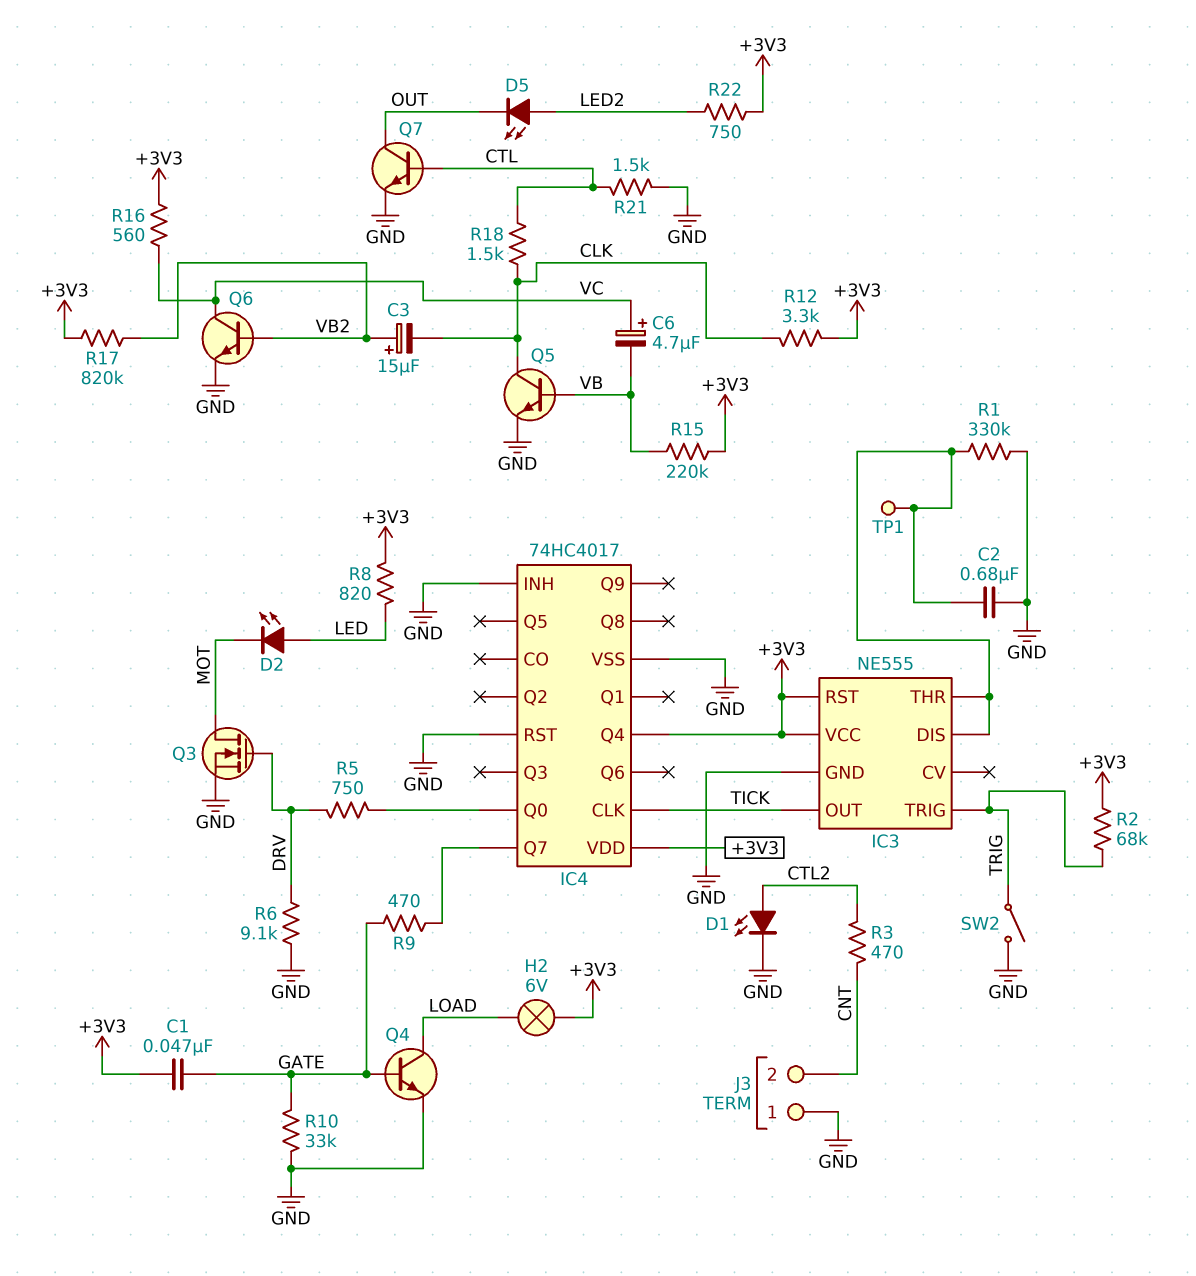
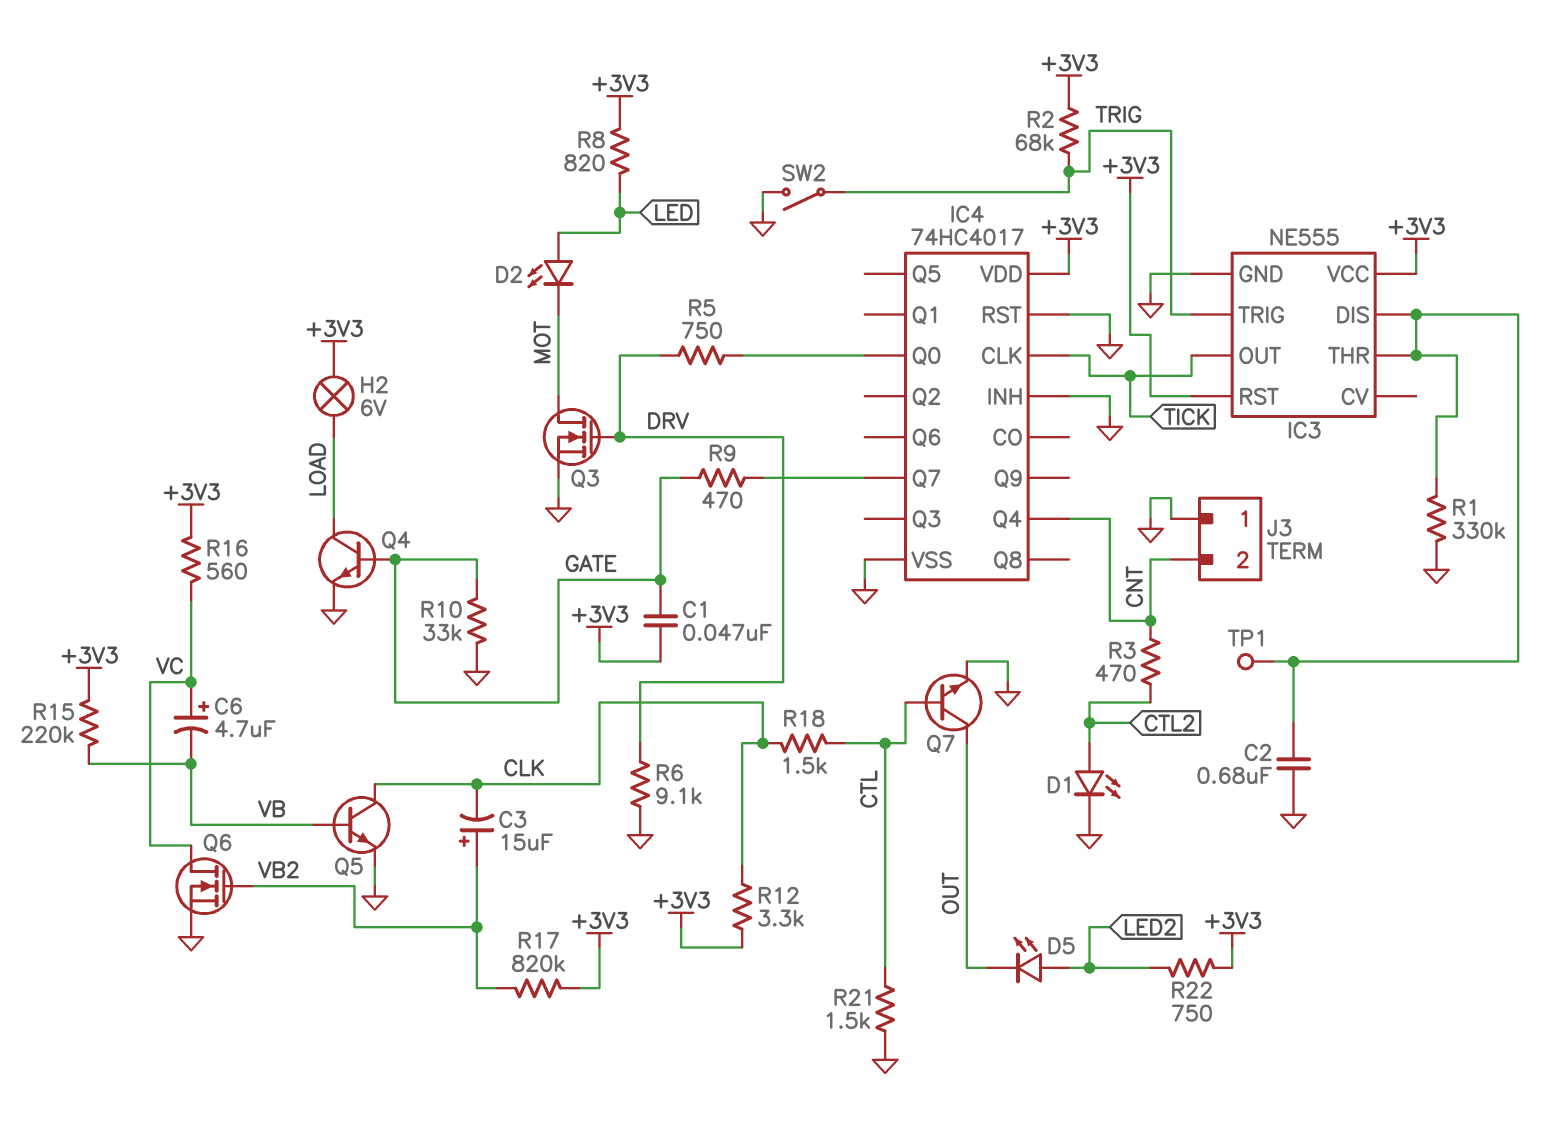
IC4 pin Q4: +3V3 -> CNT
Q6: NPN (B VB2, C VC, E GND) -> NMOS (G VB2, D VC, S GND)

